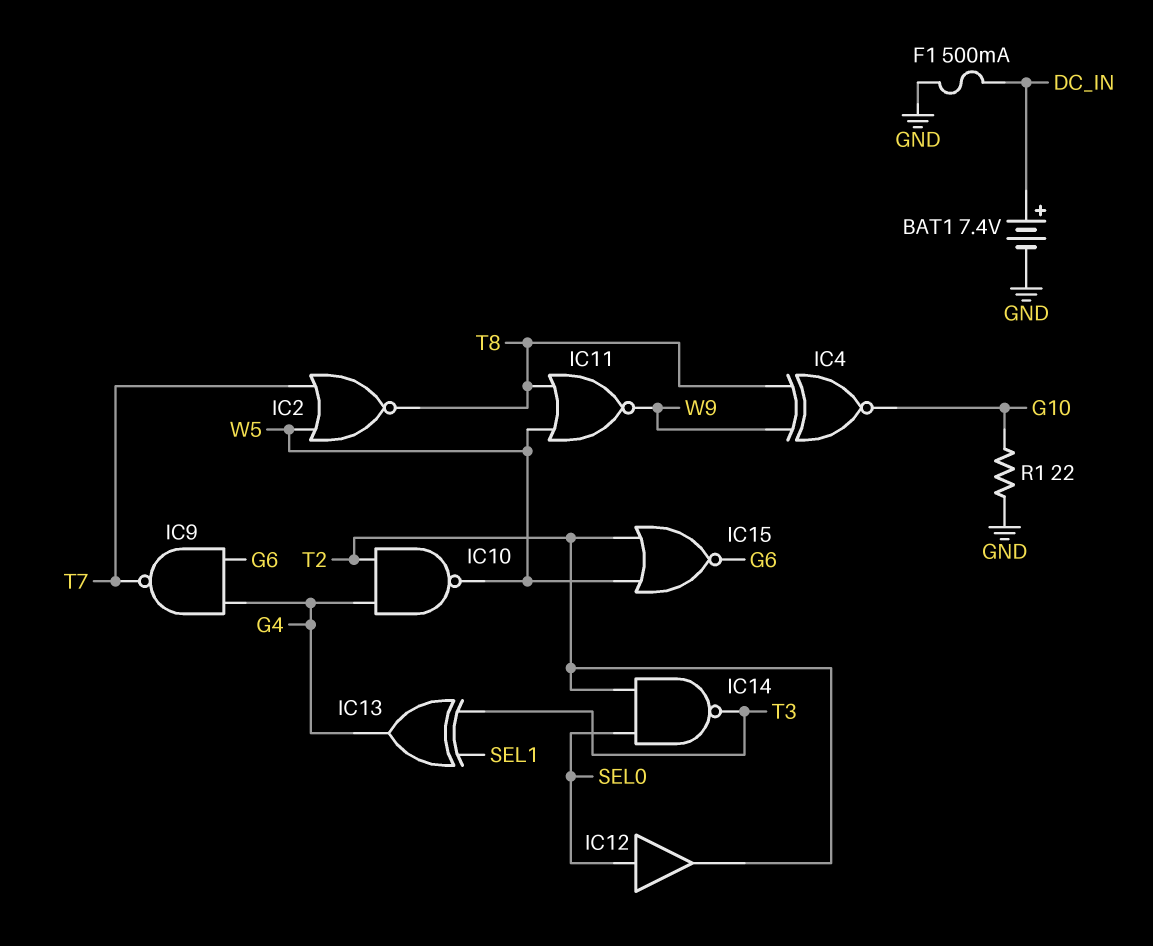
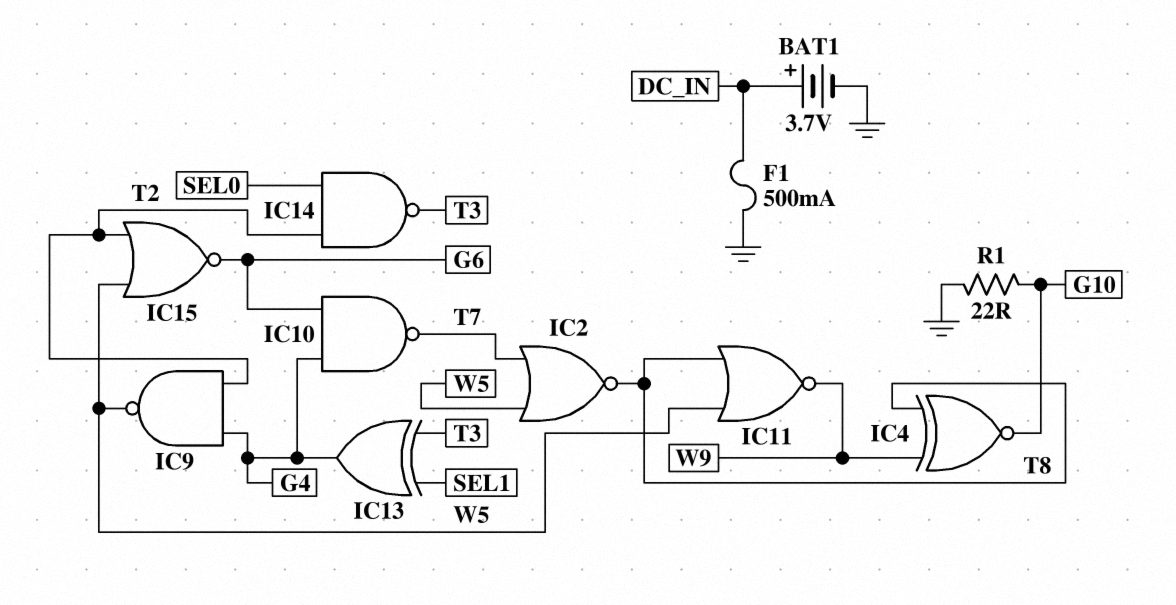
BAT1: 7.4V (plus DC_IN, minus GND) -> 3.7V (plus DC_IN, minus GND)
IC9: NAND (in G4, in G6, out T7) -> NAND (in G4, in T2, out W5)
IC10: NAND (in G4, in T2, out W5) -> NAND (in G4, in G6, out T7)
IC12: buffer (in SEL0, out T2) -> none

